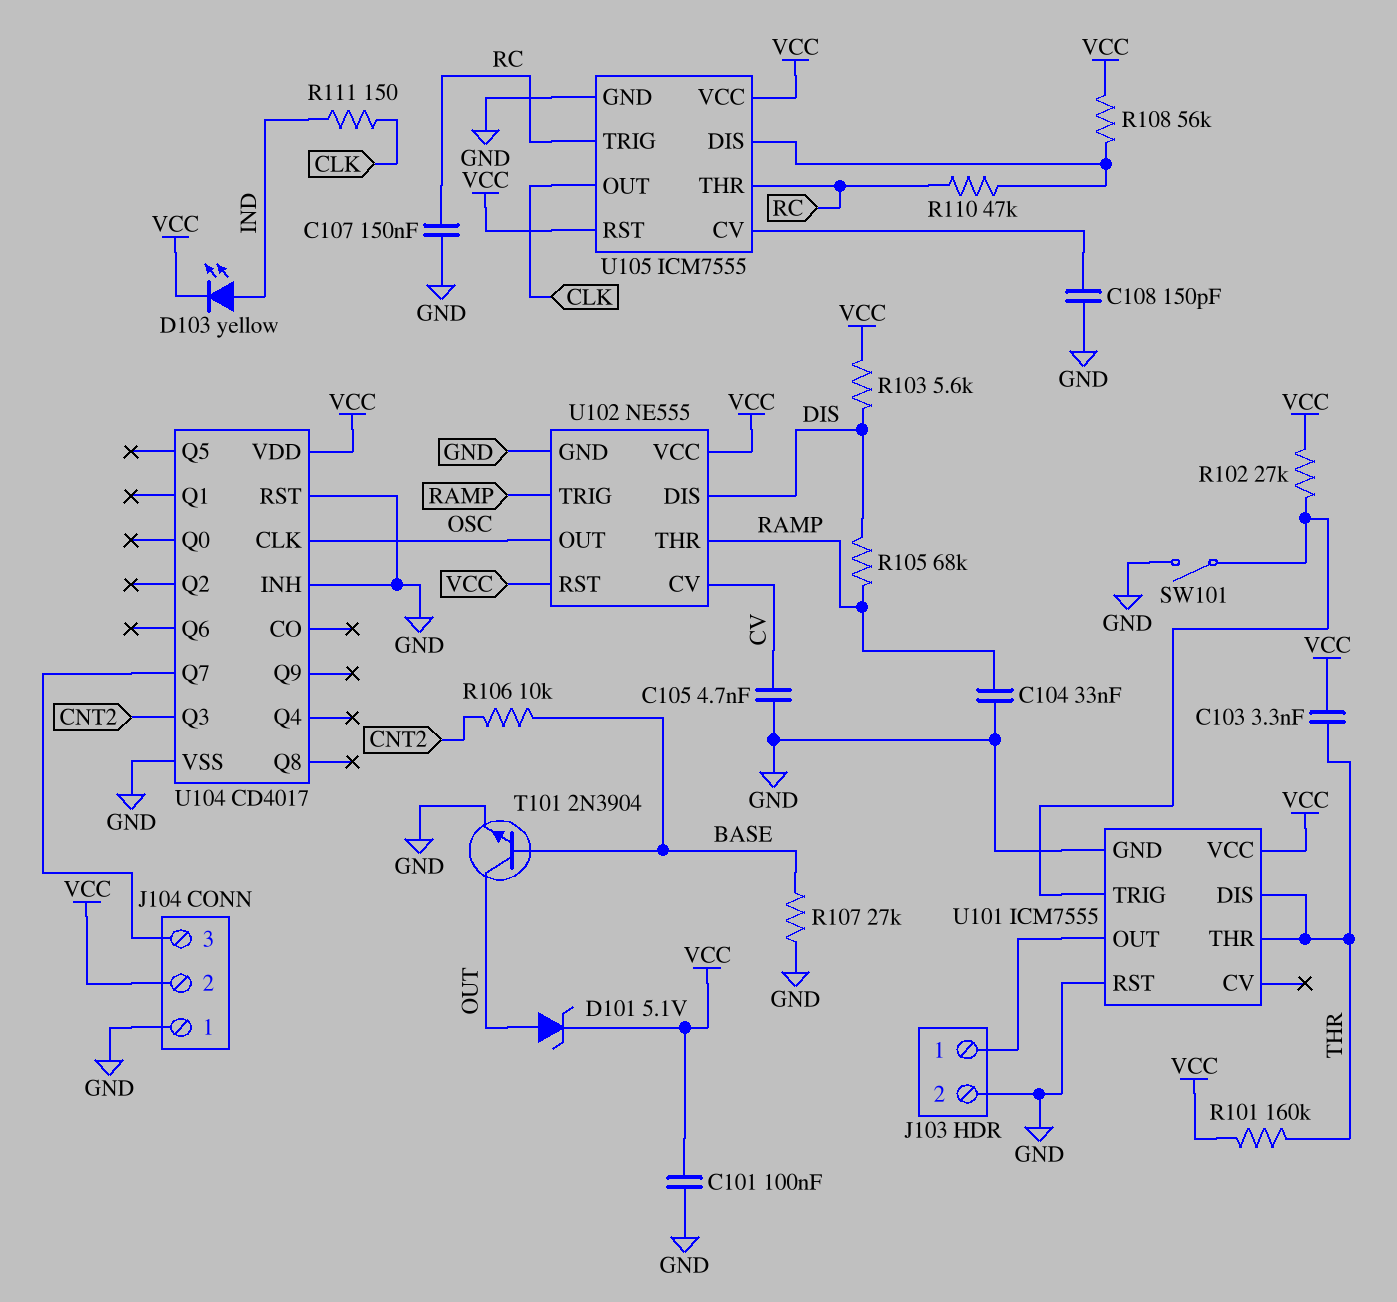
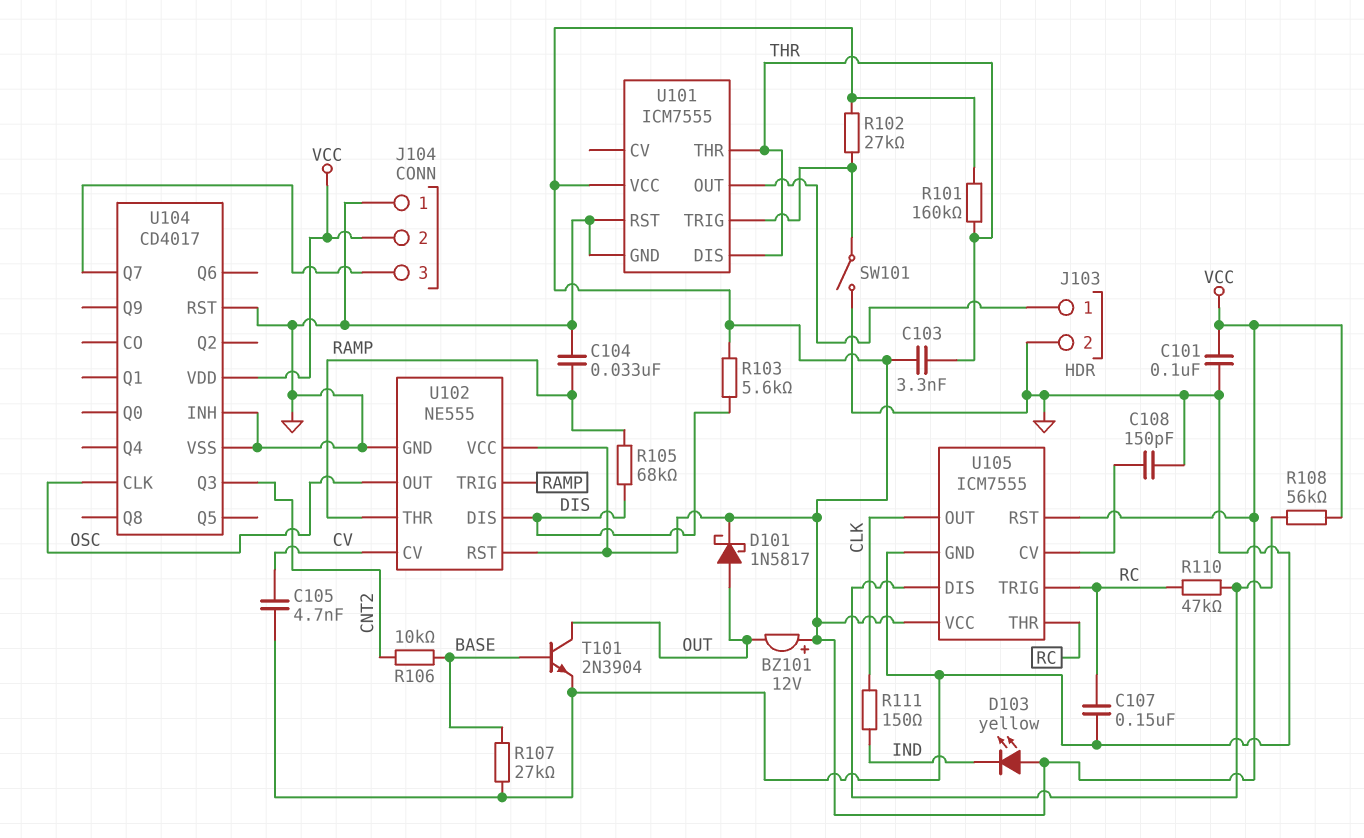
BZ101: none -> buzzer 12V (plus VCC, minus OUT)
D101: zener 5.1V (A OUT, K VCC) -> schottky 1N5817 (A OUT, K VCC)
D103: LED yellow (A IND, K VCC) -> LED yellow (A VCC, K IND)

